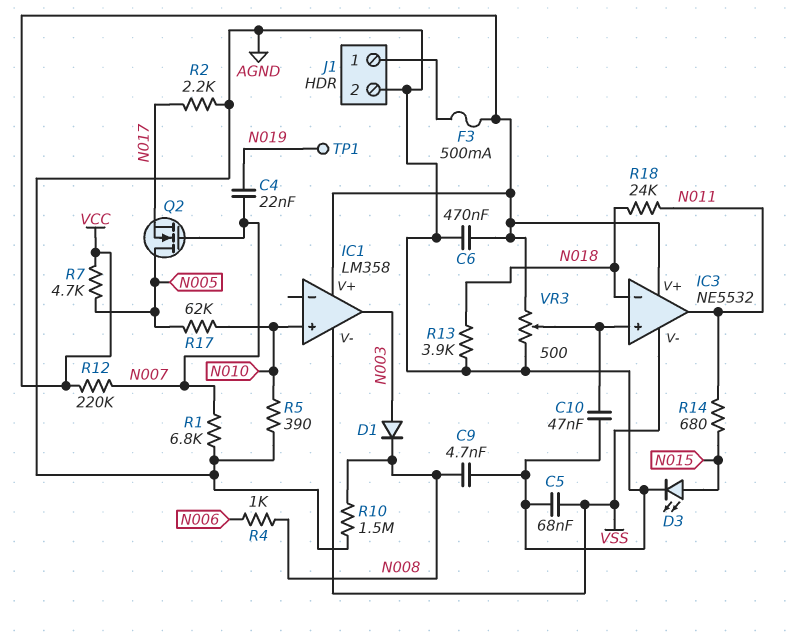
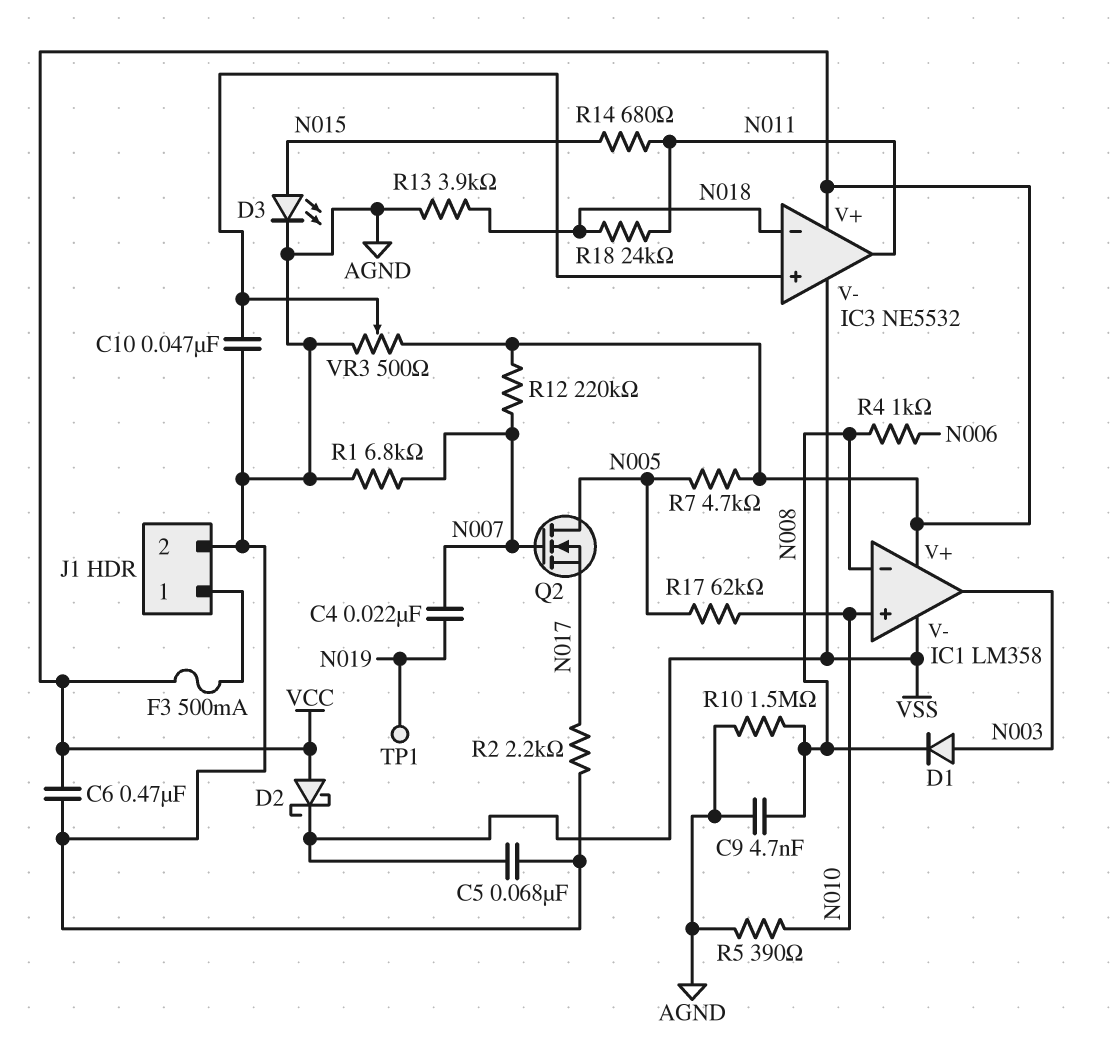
D2: none -> schottky (A VCC, K VSS)
IC1 pin in-: none -> N008

